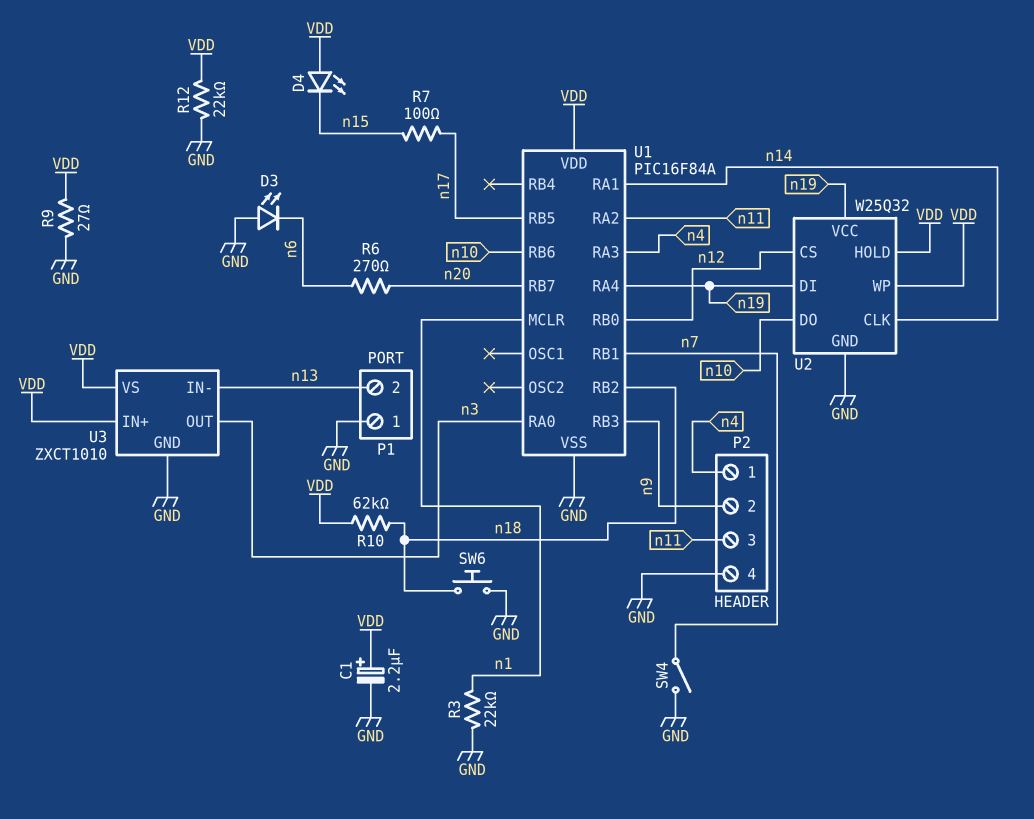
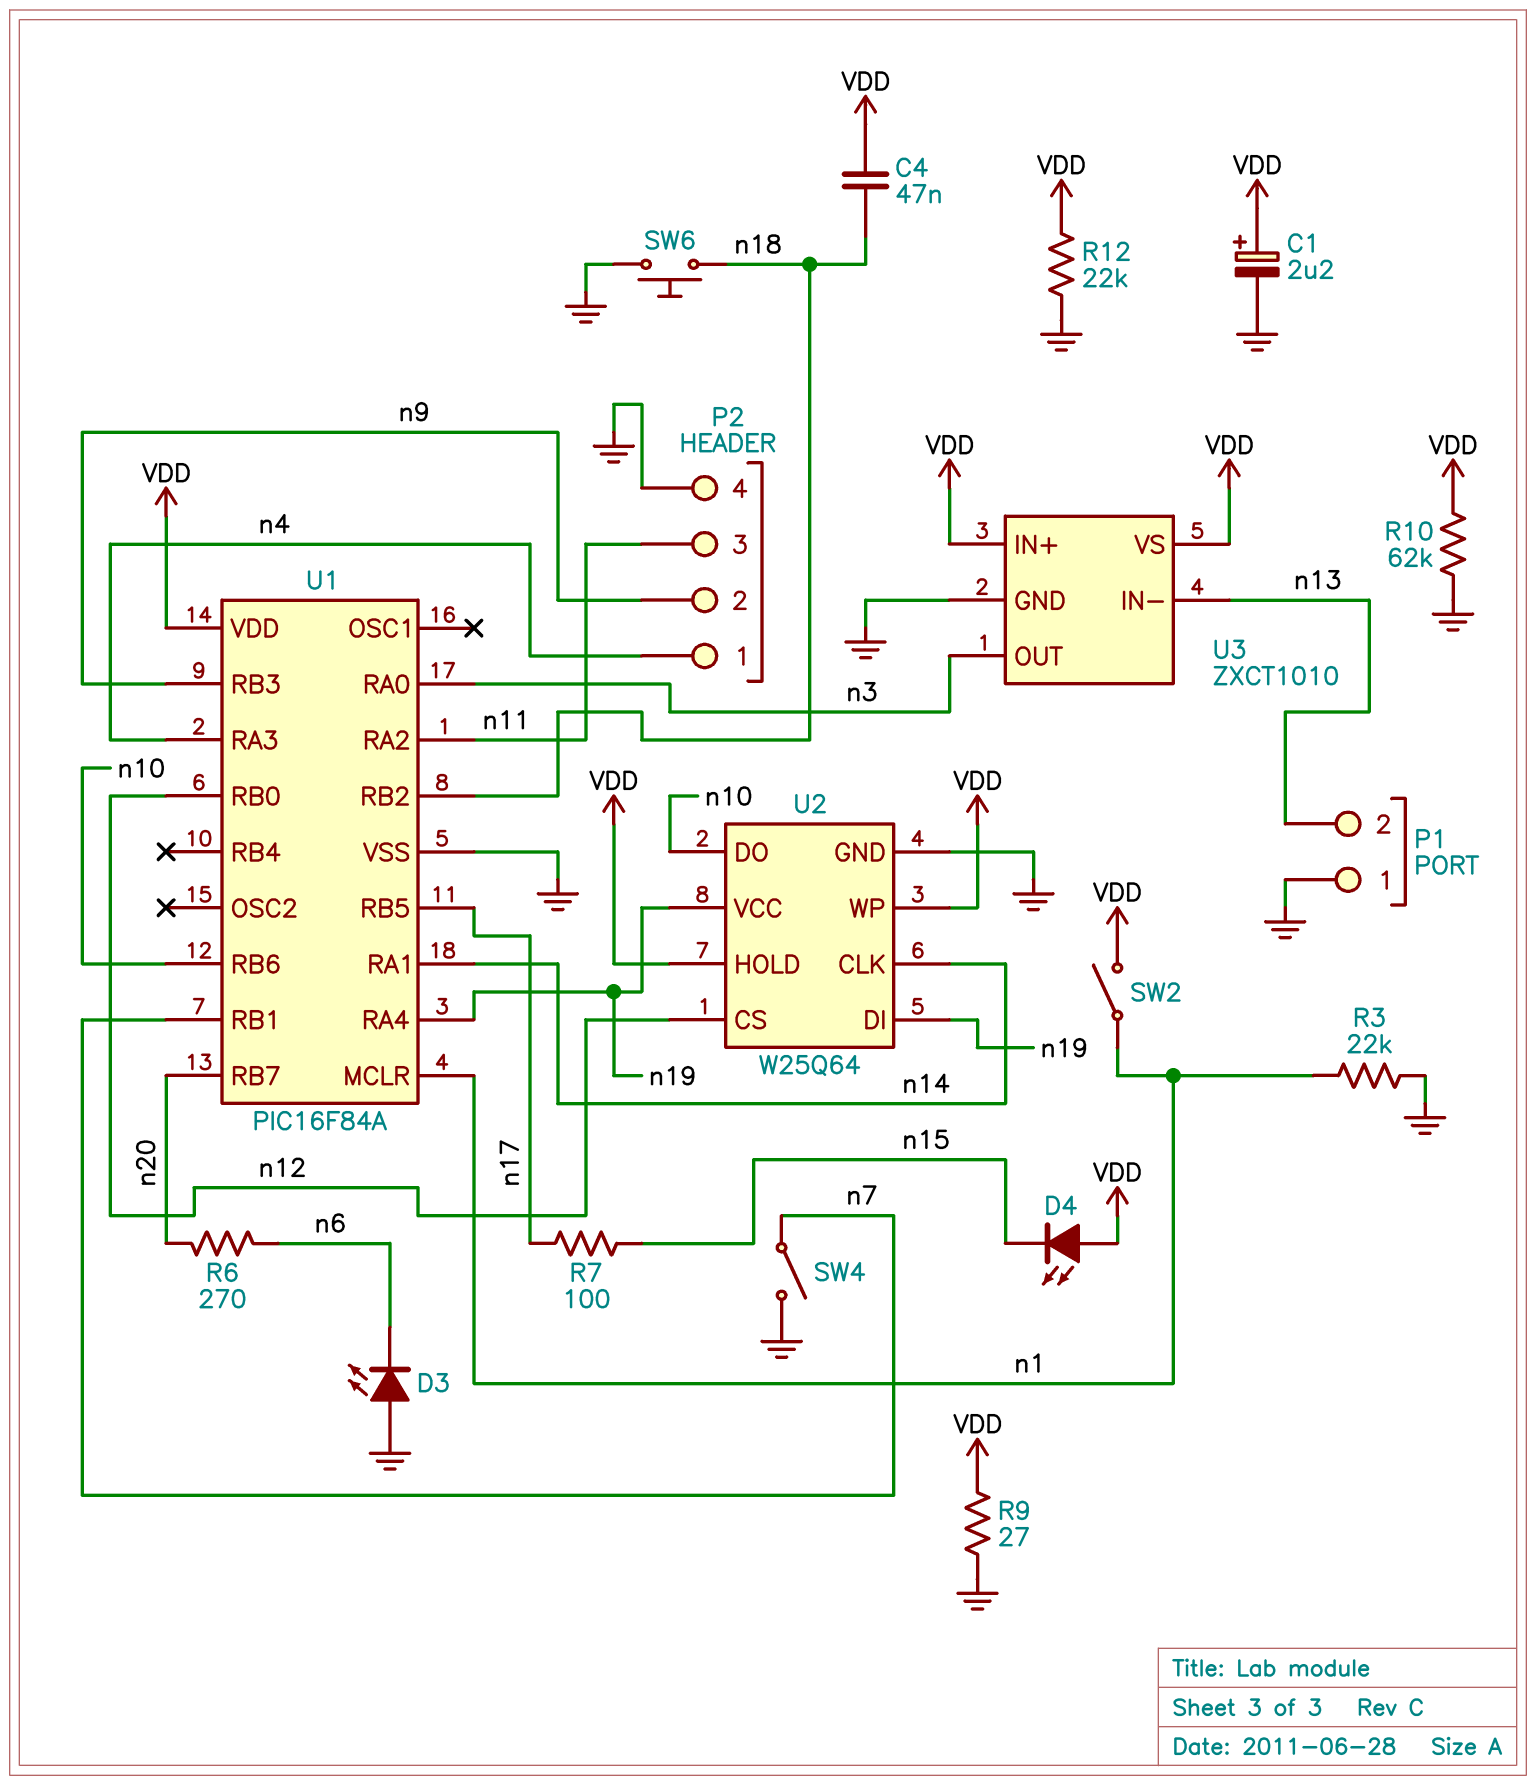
C4: none -> 47nF (VDD, n18)
R10: 62k (VDD, n18) -> 62k (GND, VDD)
SW2: none -> switch (VDD, n1)
U2: W25Q32 -> W25Q64

